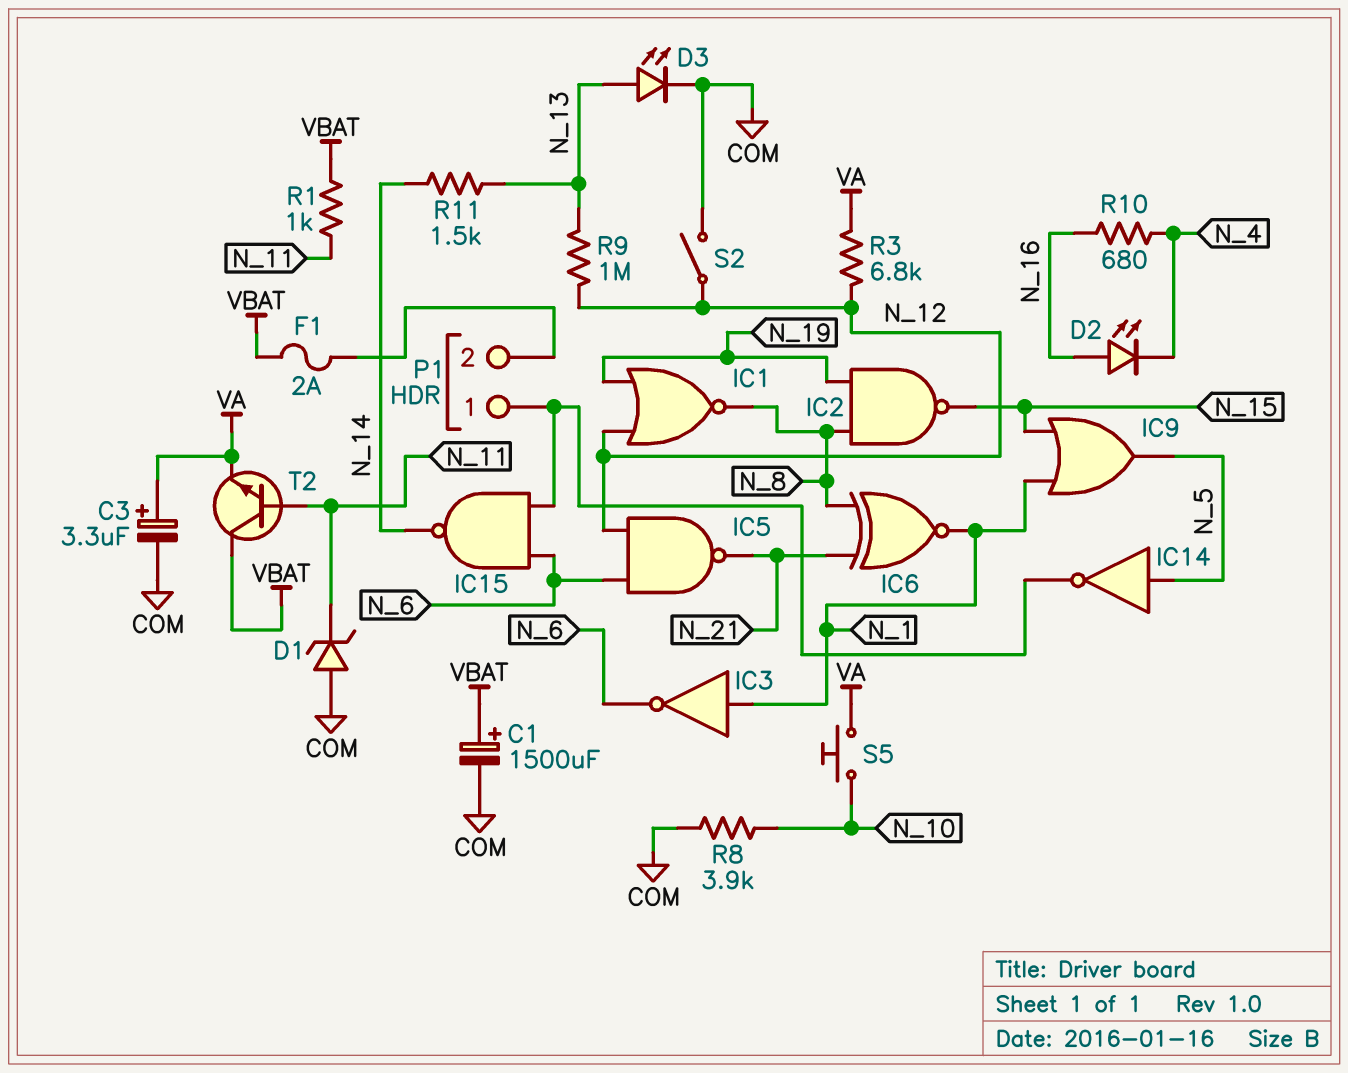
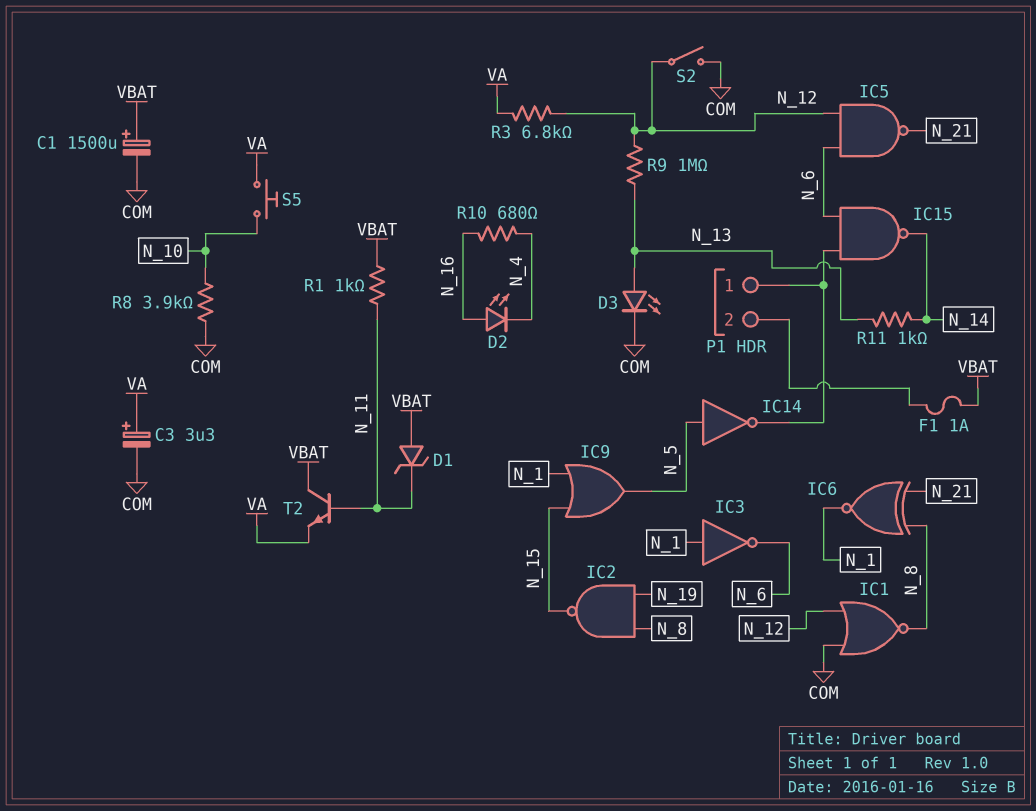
D1: zener (A COM, K N_11) -> zener (A VBAT, K N_11)
F1: 2A (P1/2, VBAT) -> 1A (P1/2, VBAT)
IC1: NOR (in N_12, in N_19, out N_8) -> NOR (in COM, in N_12, out N_8)
R11: 1.5k (N_13, N_14) -> 1k (N_13, N_14)

